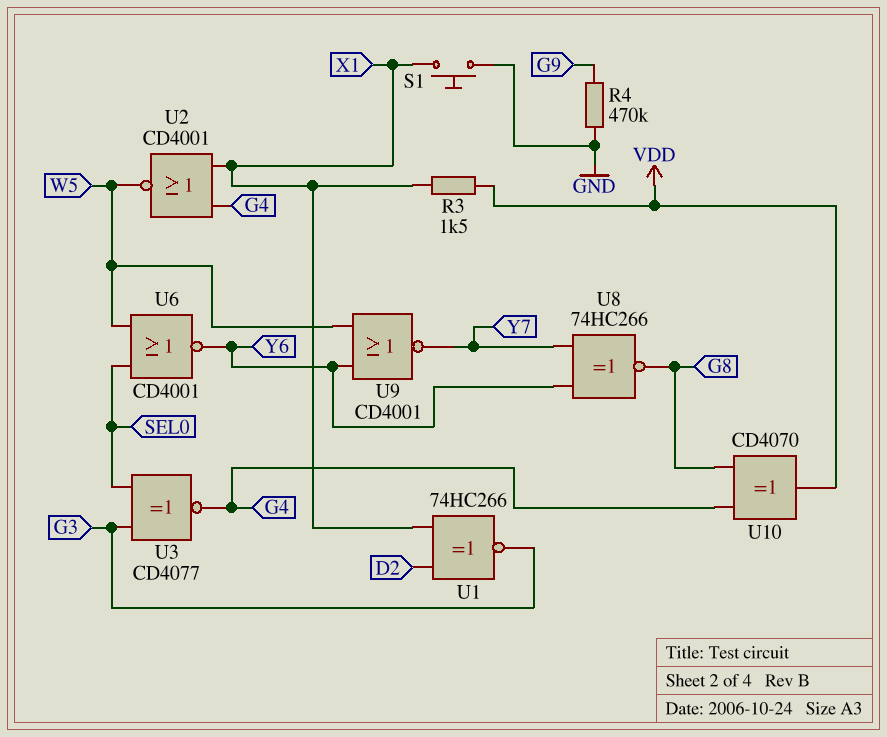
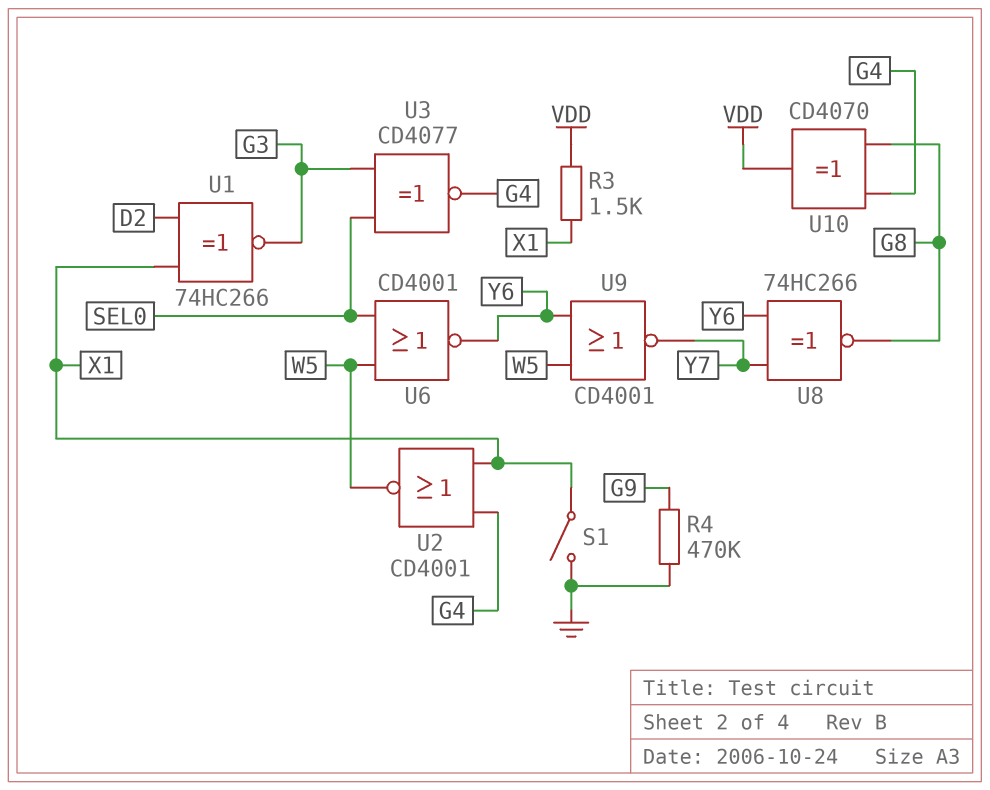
S1: button (GND, X1) -> switch (GND, X1)

